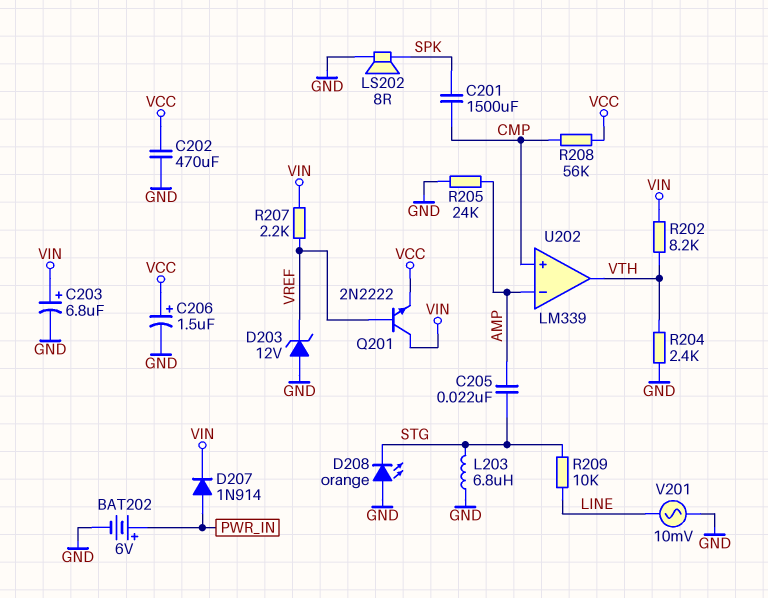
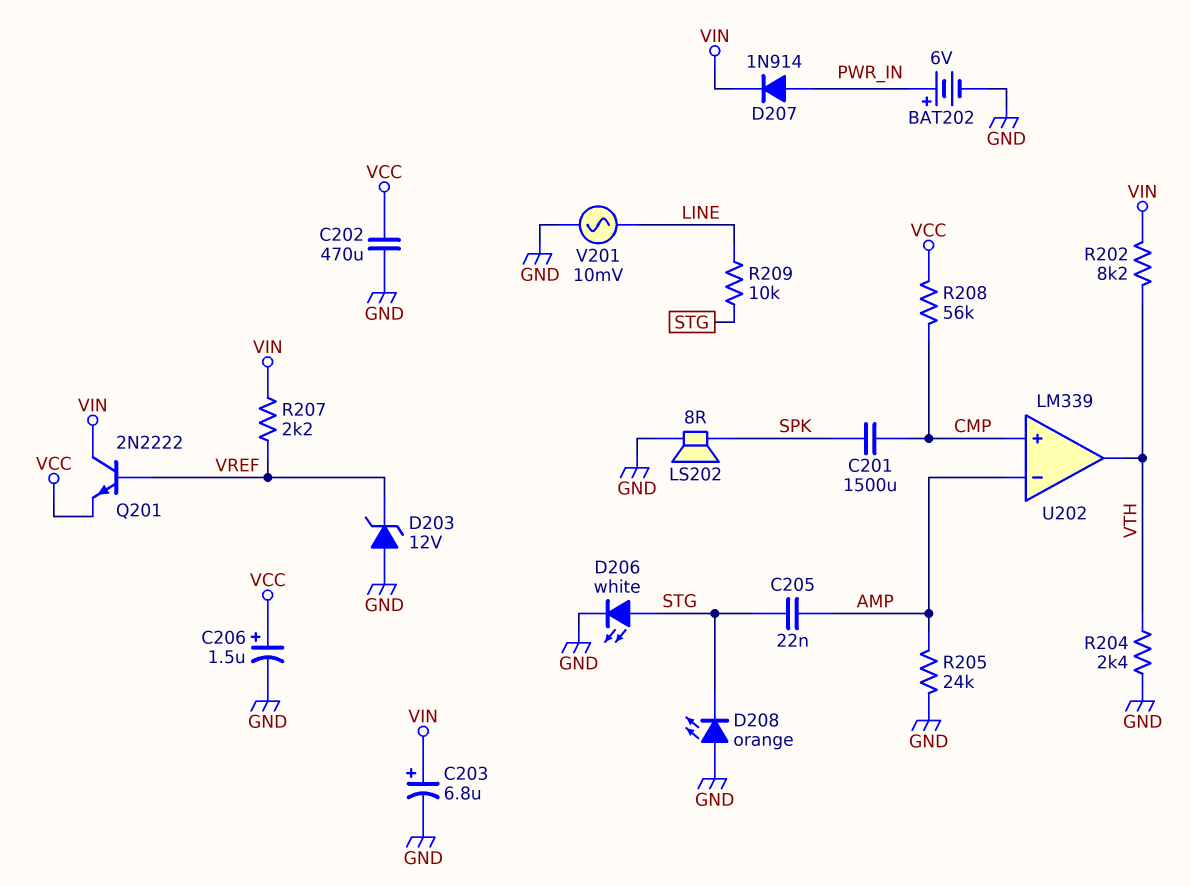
D206: none -> LED white (A STG, K GND)
L203: 6.8uH (GND, STG) -> none

